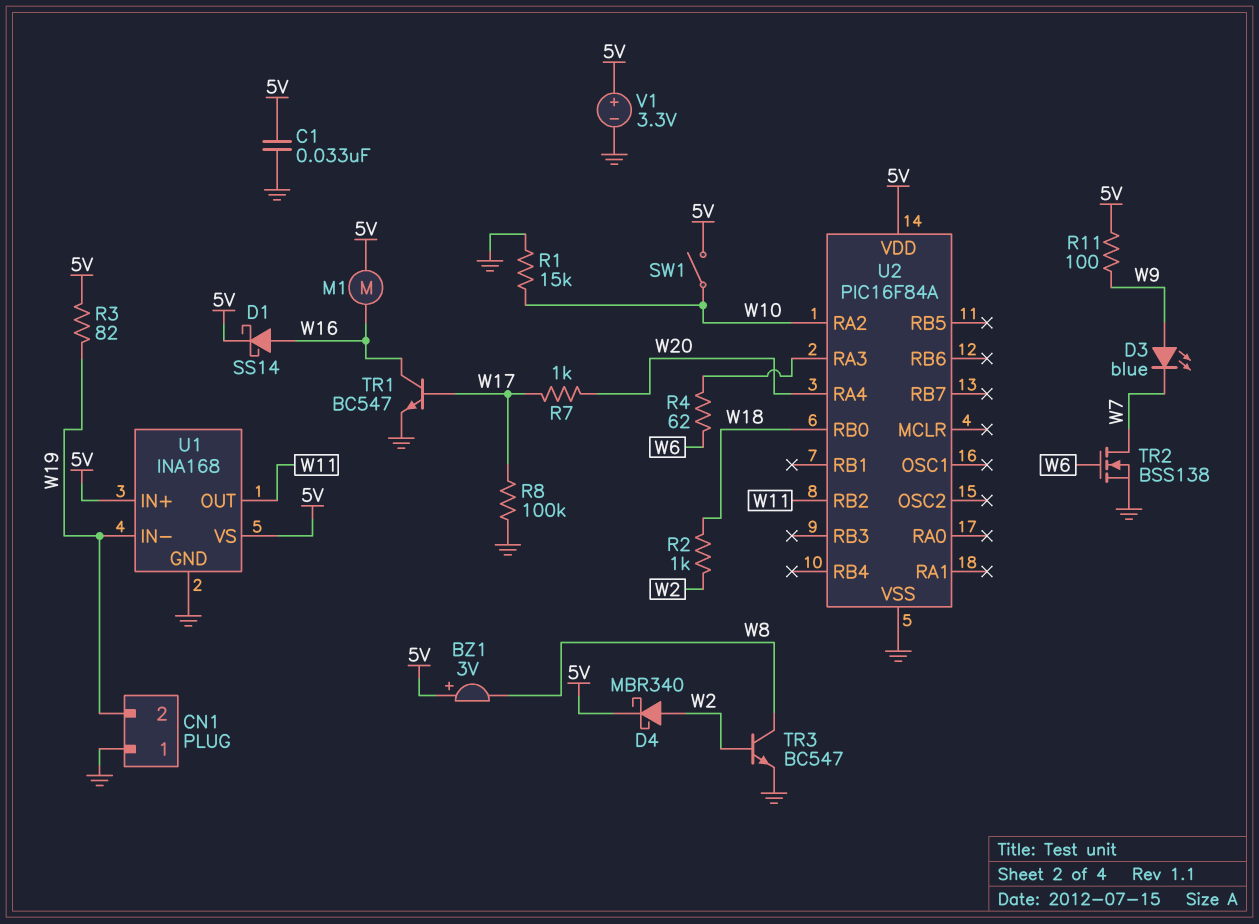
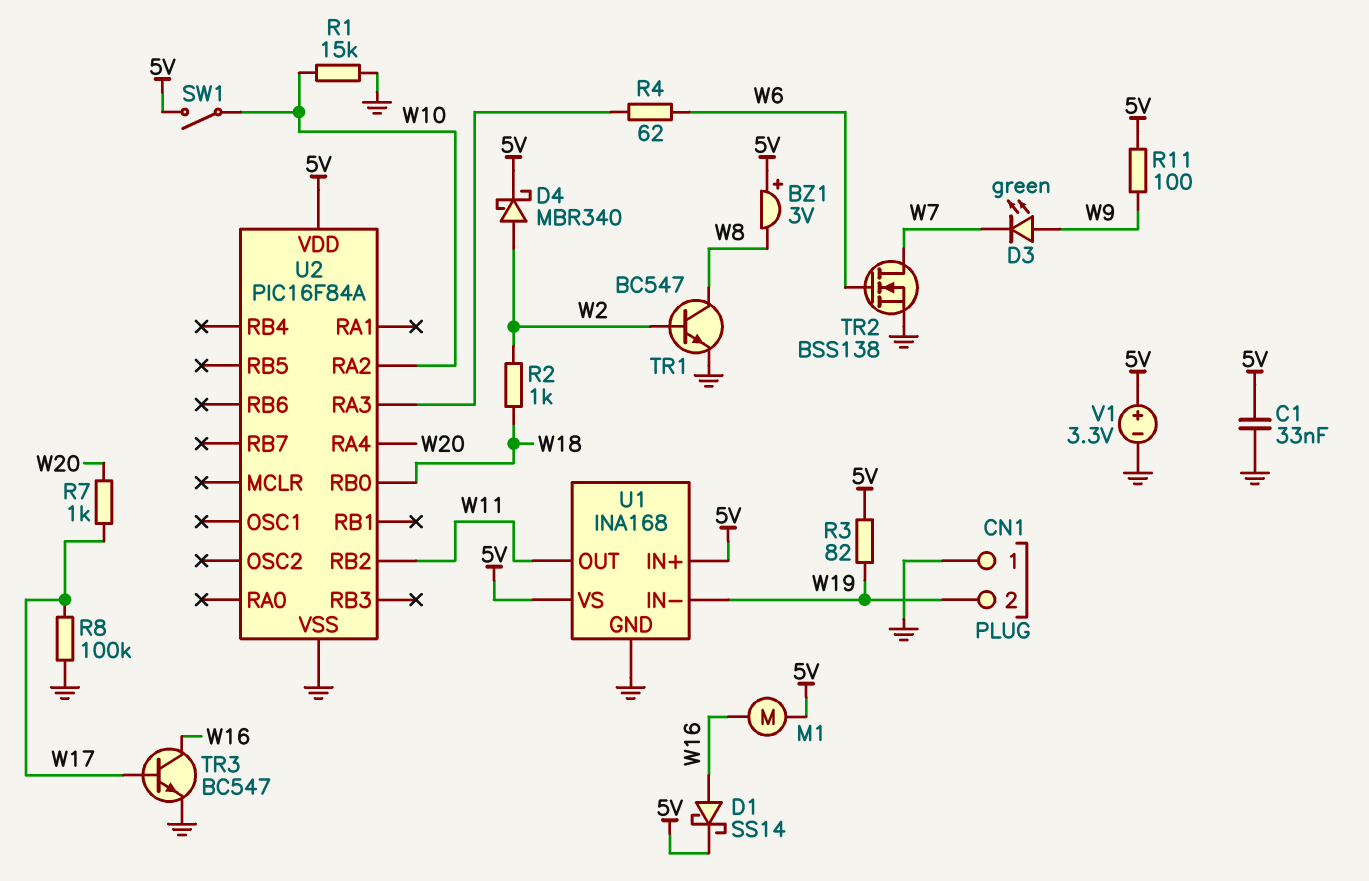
D3: LED blue (A W9, K W7) -> LED green (A W9, K W7)
TR1: NPN BC547 (B W17, C W16, E GND) -> NPN BC547 (B W2, C W8, E GND)
TR3: NPN BC547 (B W2, C W8, E GND) -> NPN BC547 (B W17, C W16, E GND)

